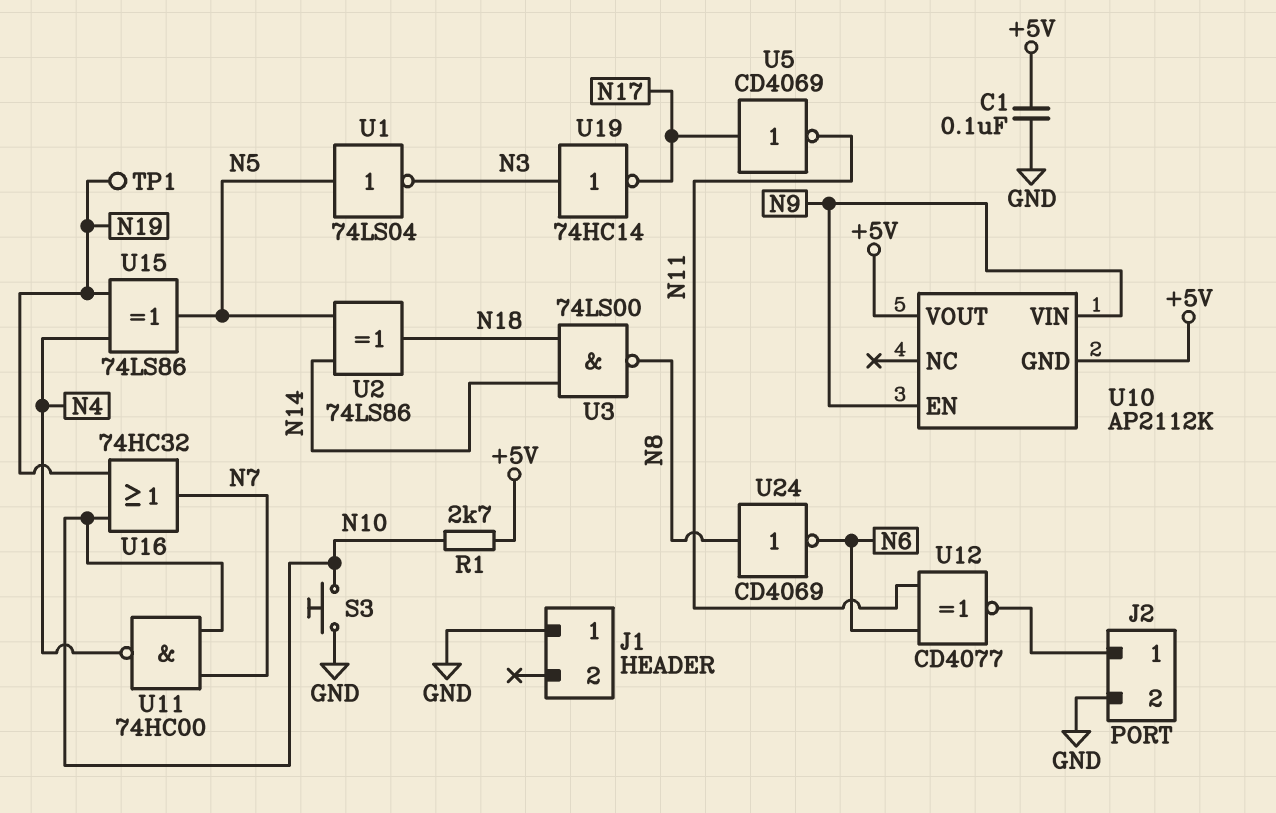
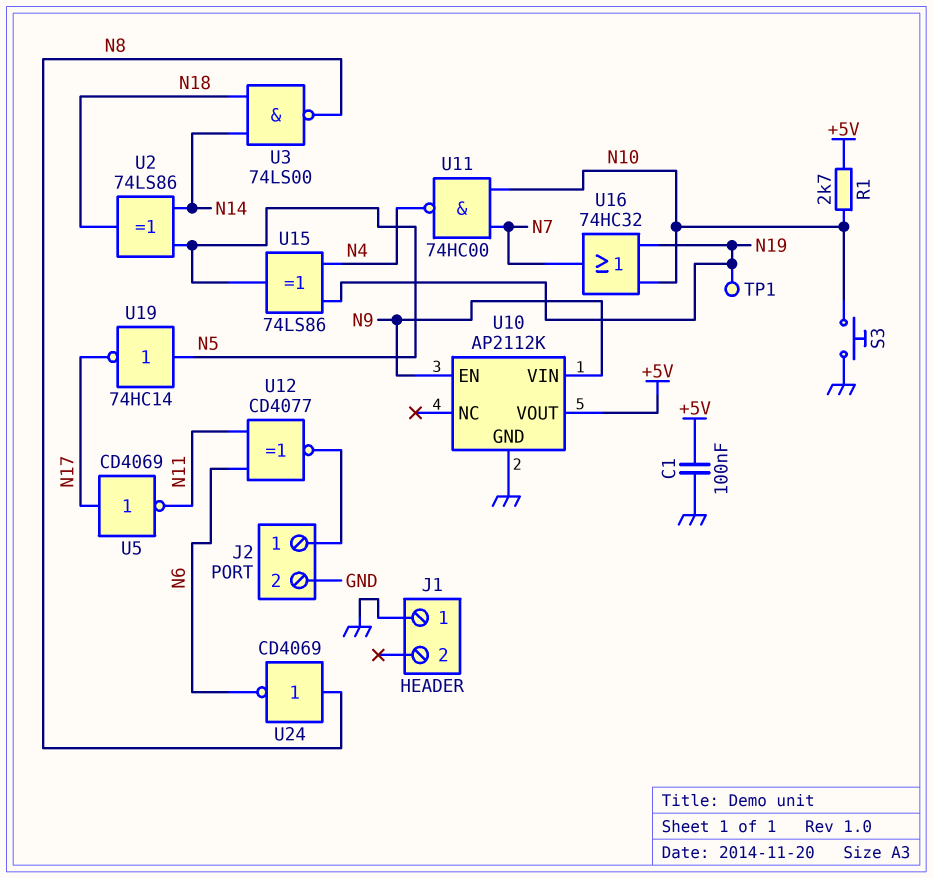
U1: NOT 74LS04 (in N5, out N3) -> none
U10 pin GND: +5V -> GND
U19: NOT 74HC14 (in N3, out N17) -> NOT 74HC14 (in N5, out N17)

